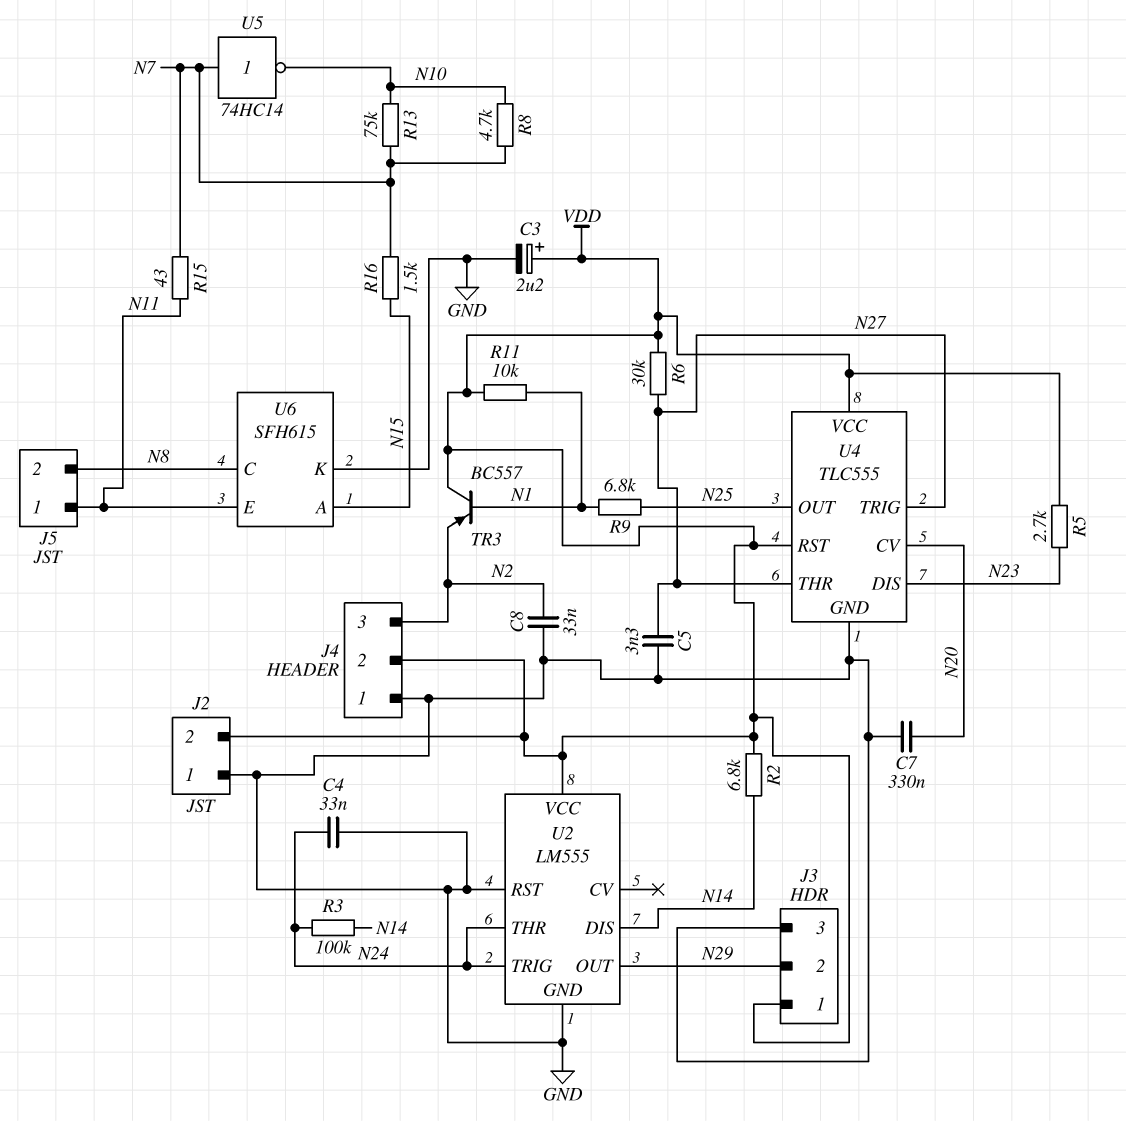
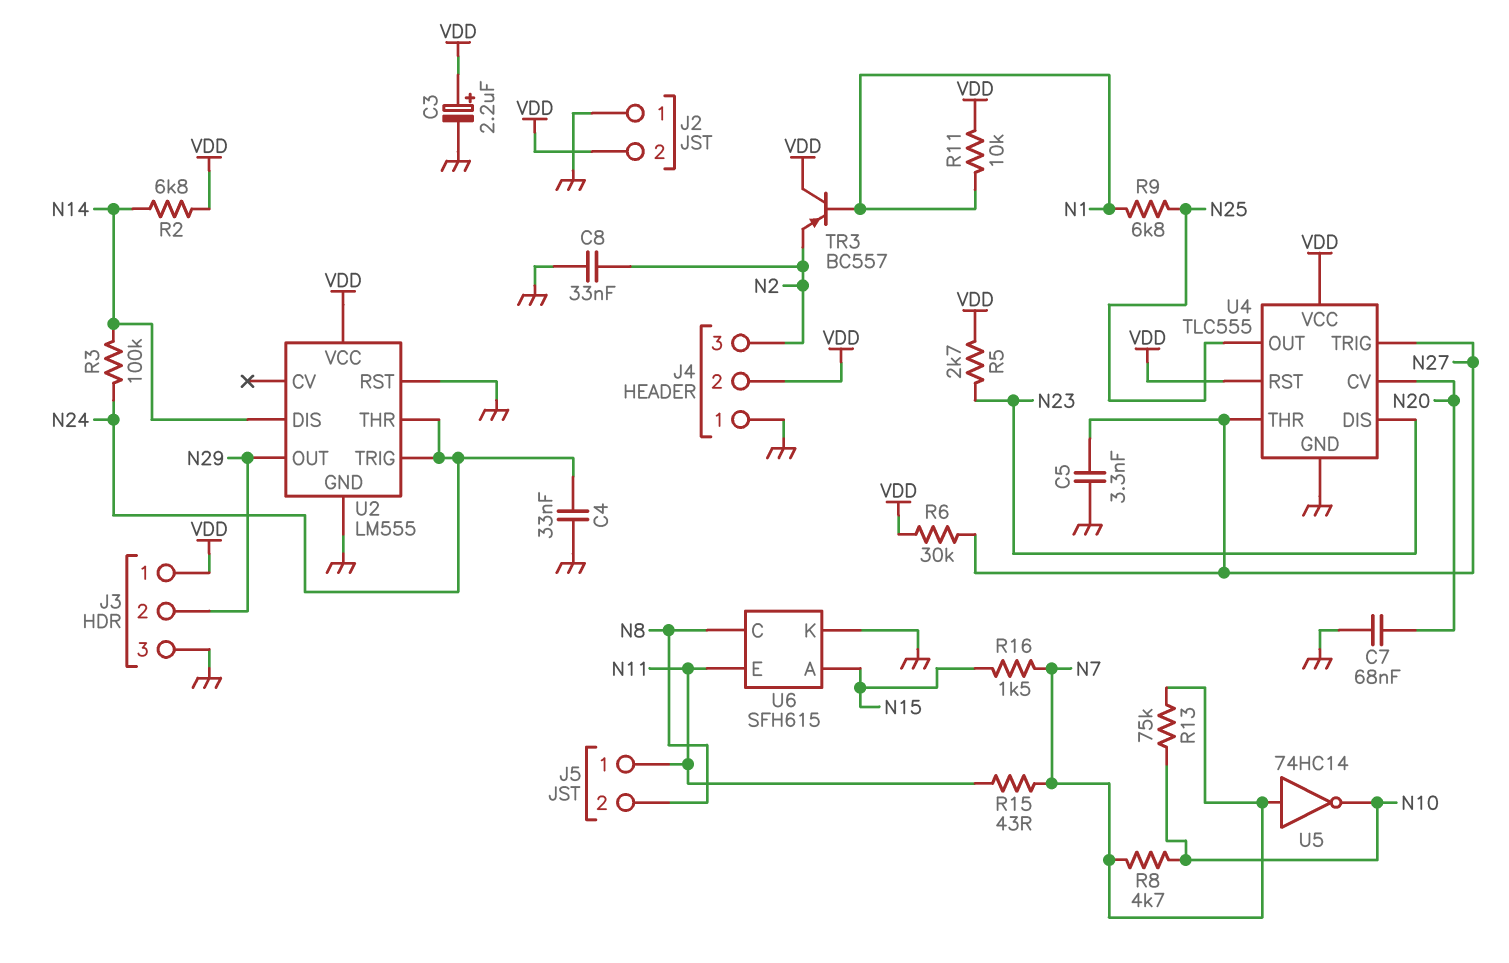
C7: 330nF (GND, N20) -> 68nF (GND, N20)

